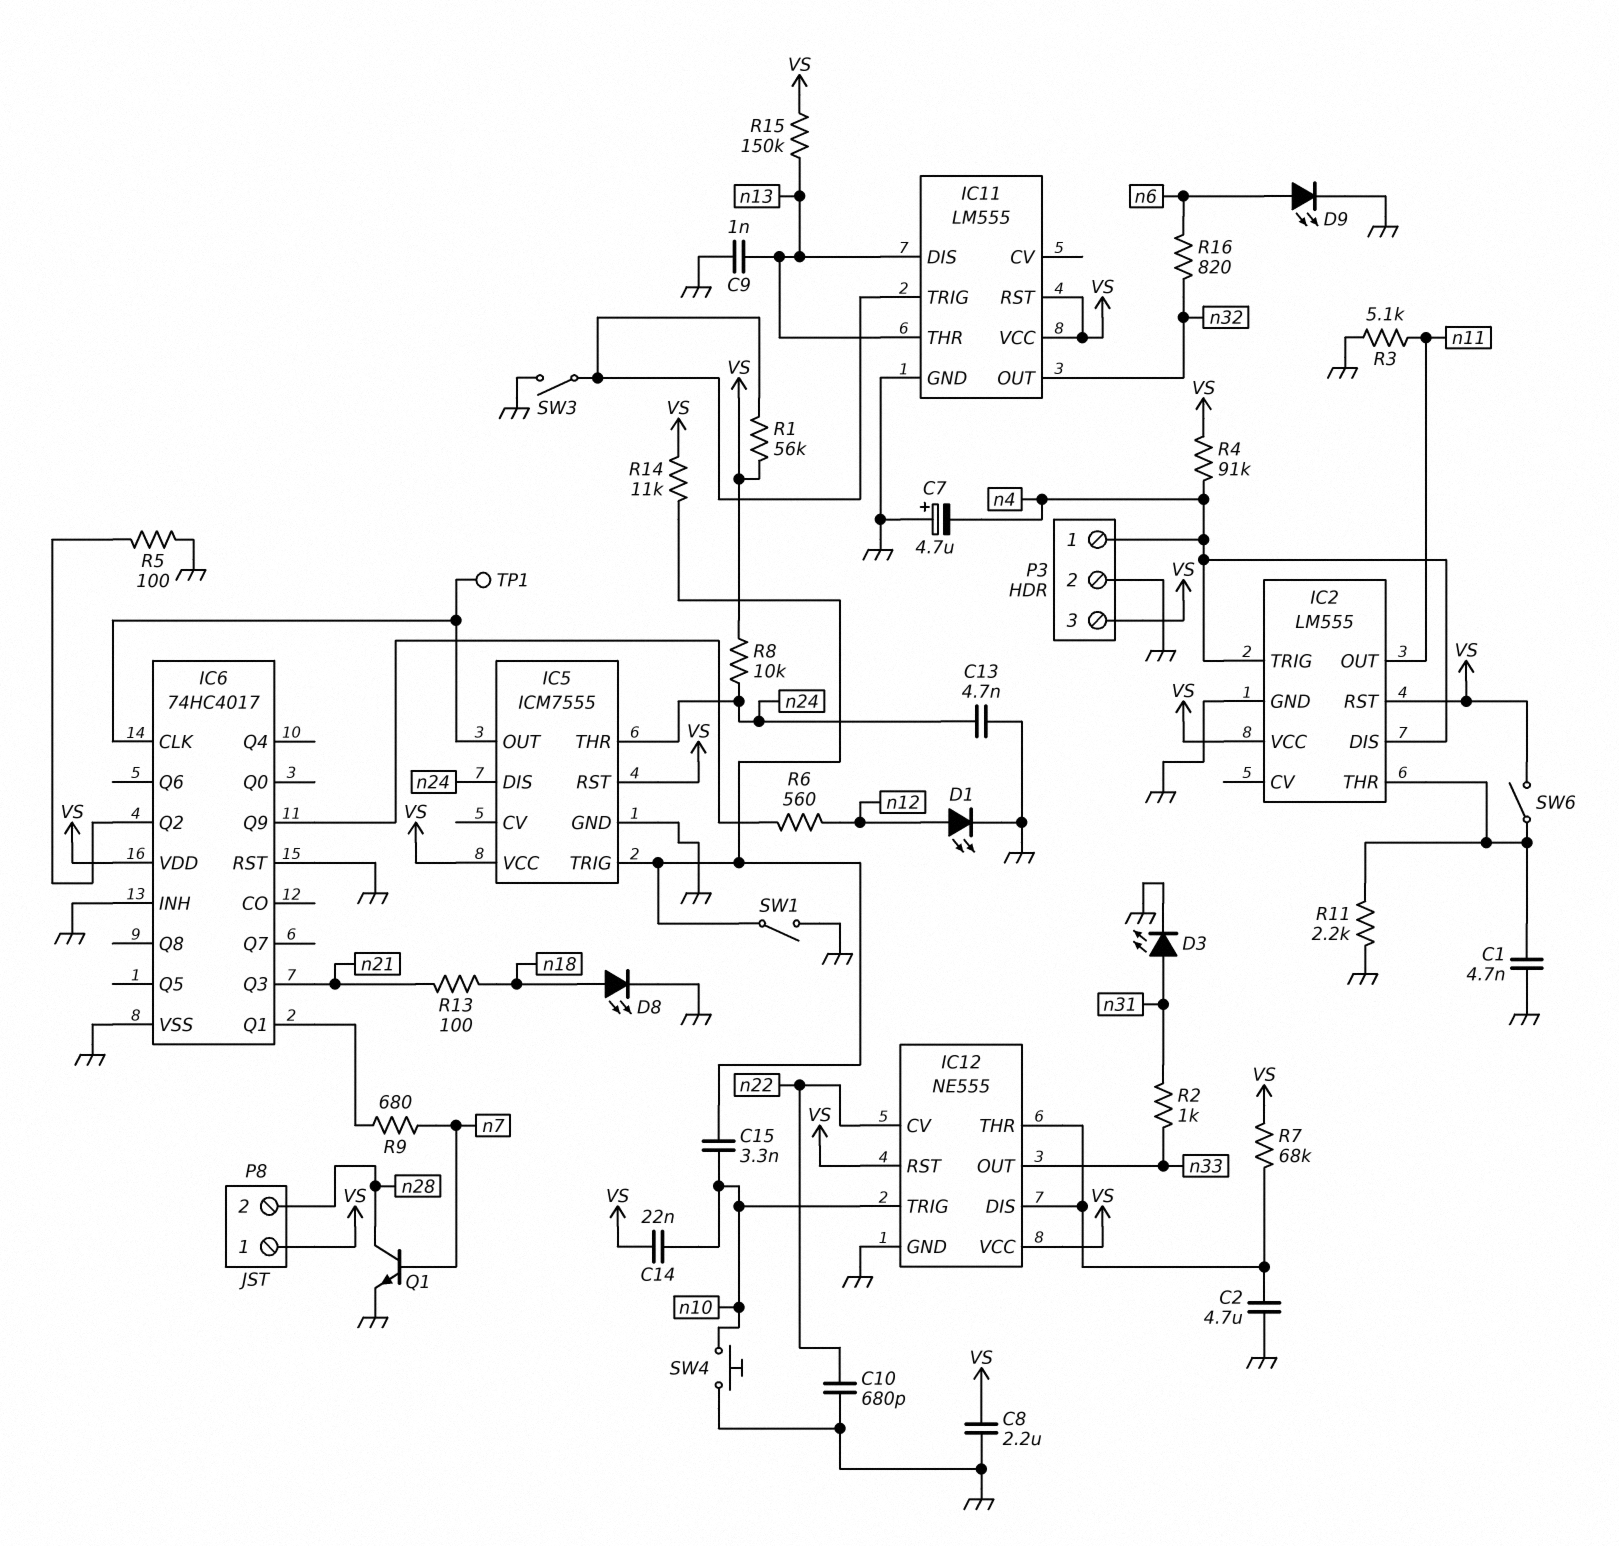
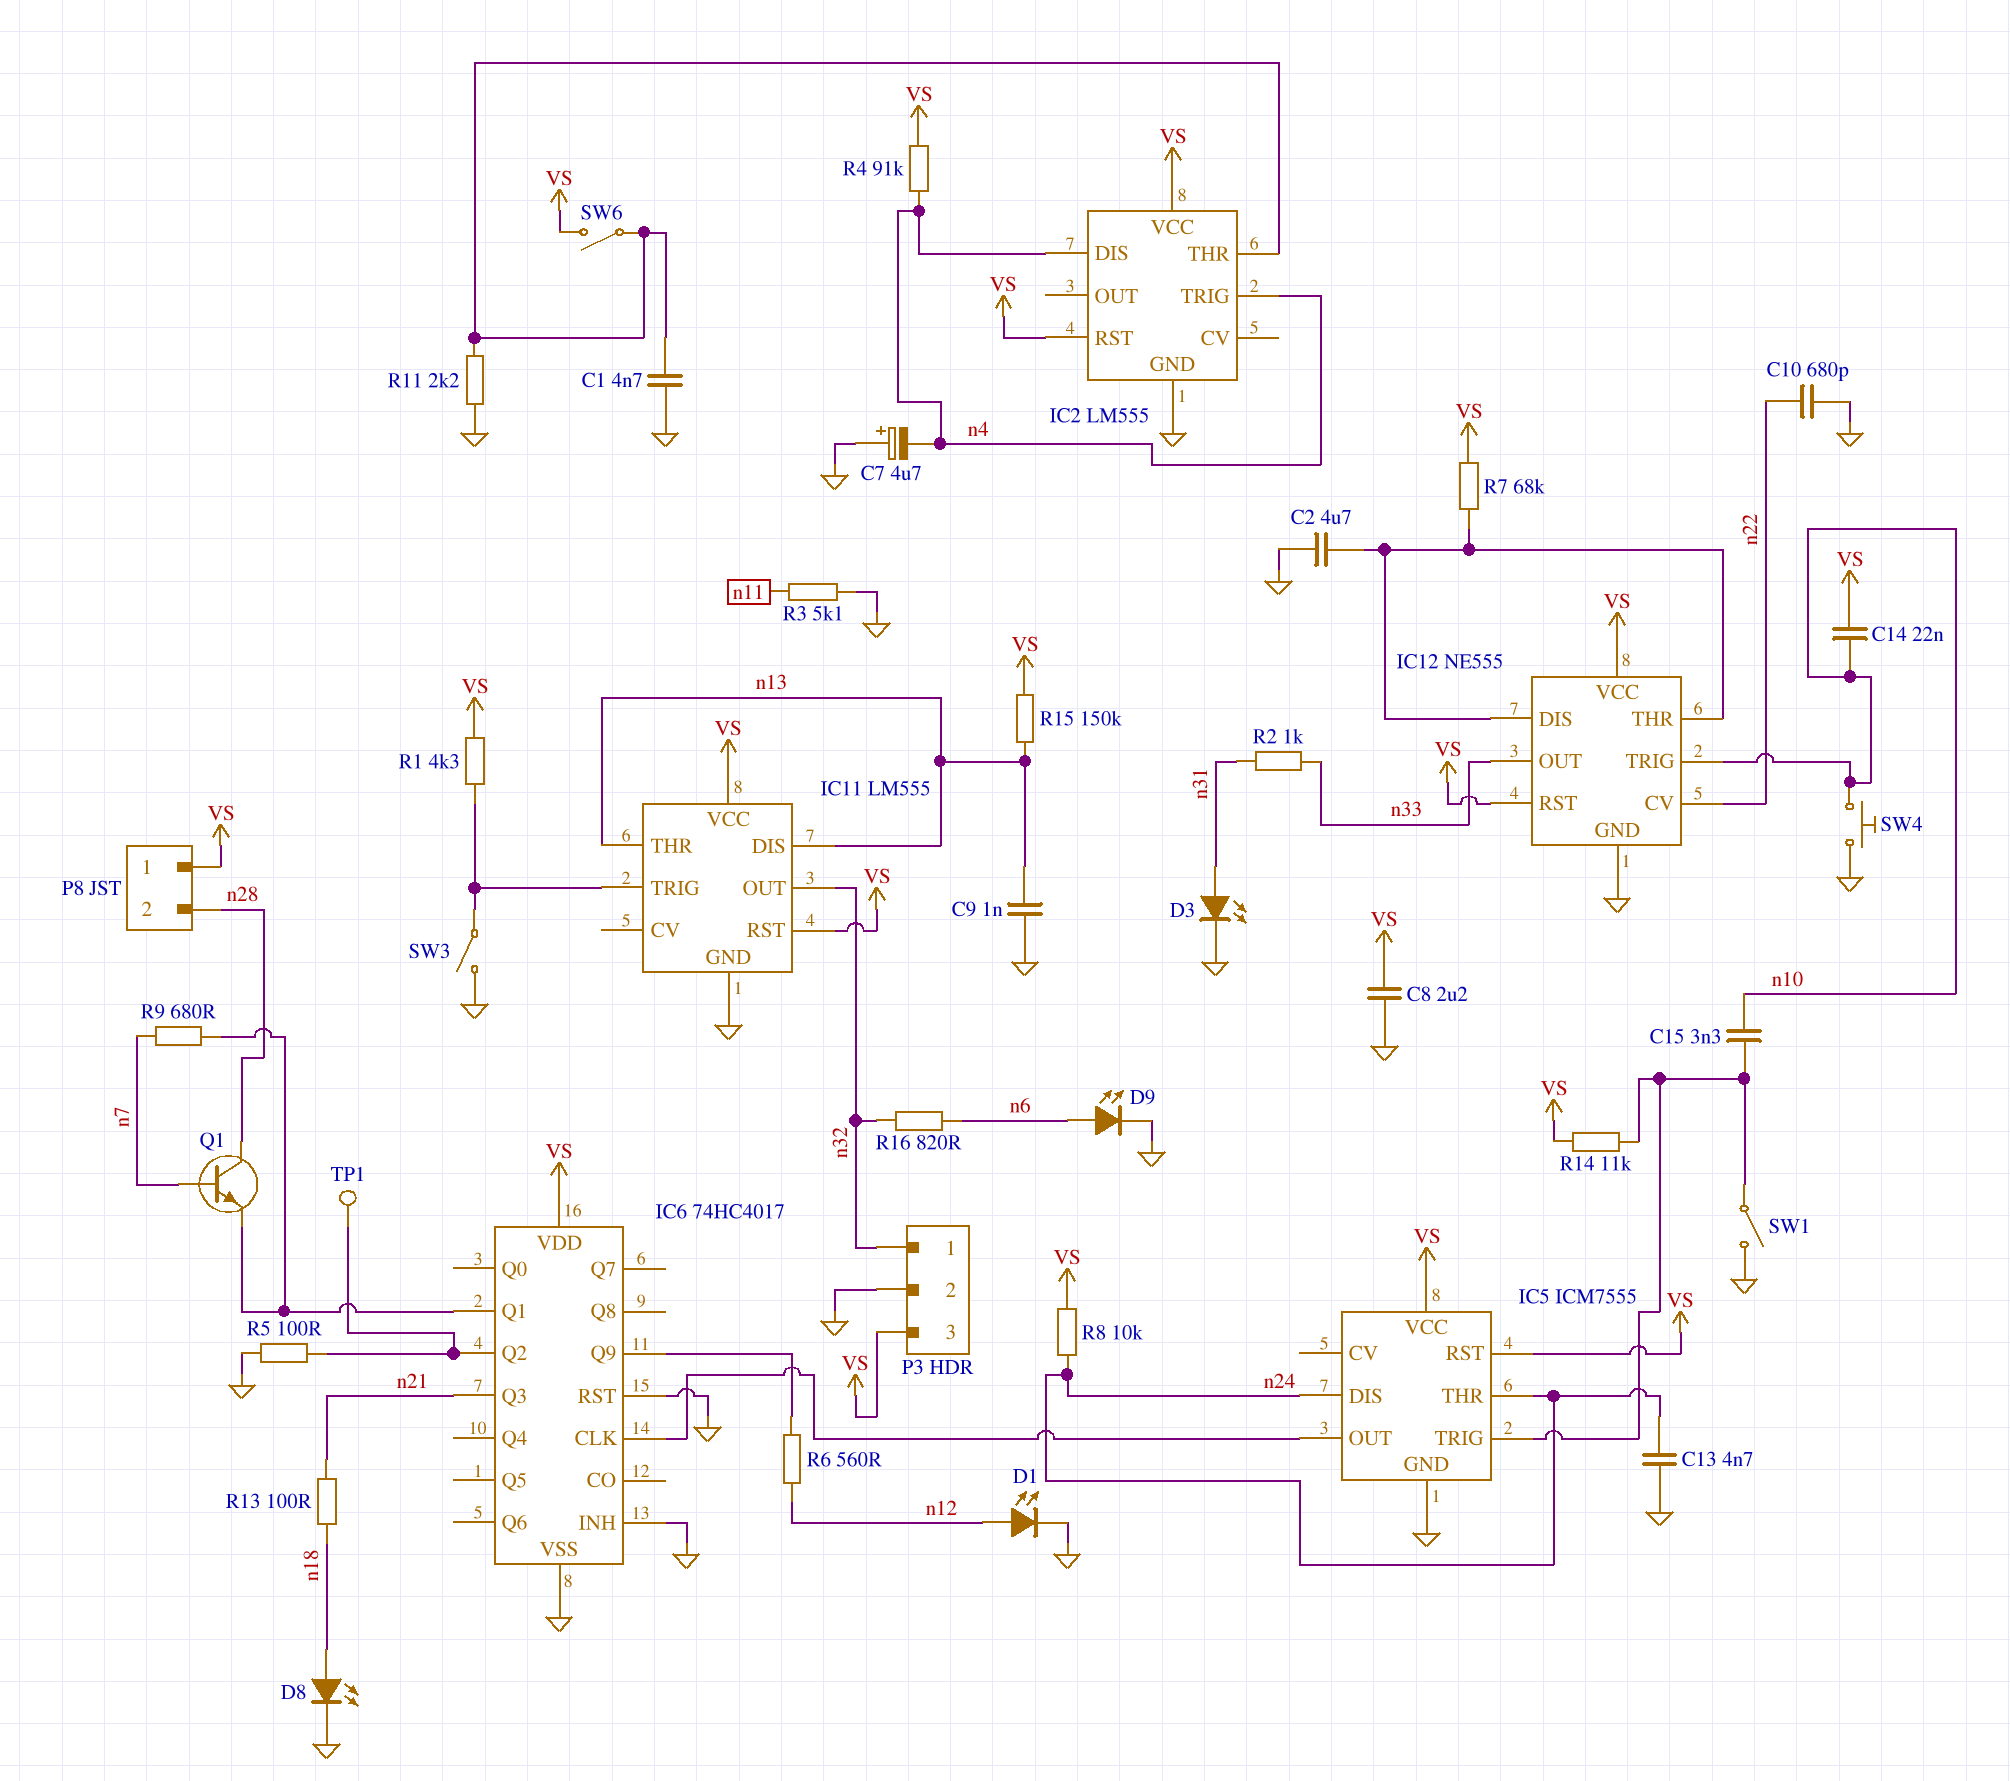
IC2 pin OUT: n11 -> none
P3 pin 1: n4 -> n32
Q1: NPN (B n7, C n28, E GND) -> NPN (B n7, C n28, E IC6/Q1)
R1: 56k (IC11/TRIG, VS) -> 4.3k (IC11/TRIG, VS)
TP1: test point (IC5/OUT) -> test point (IC6/Q2)

